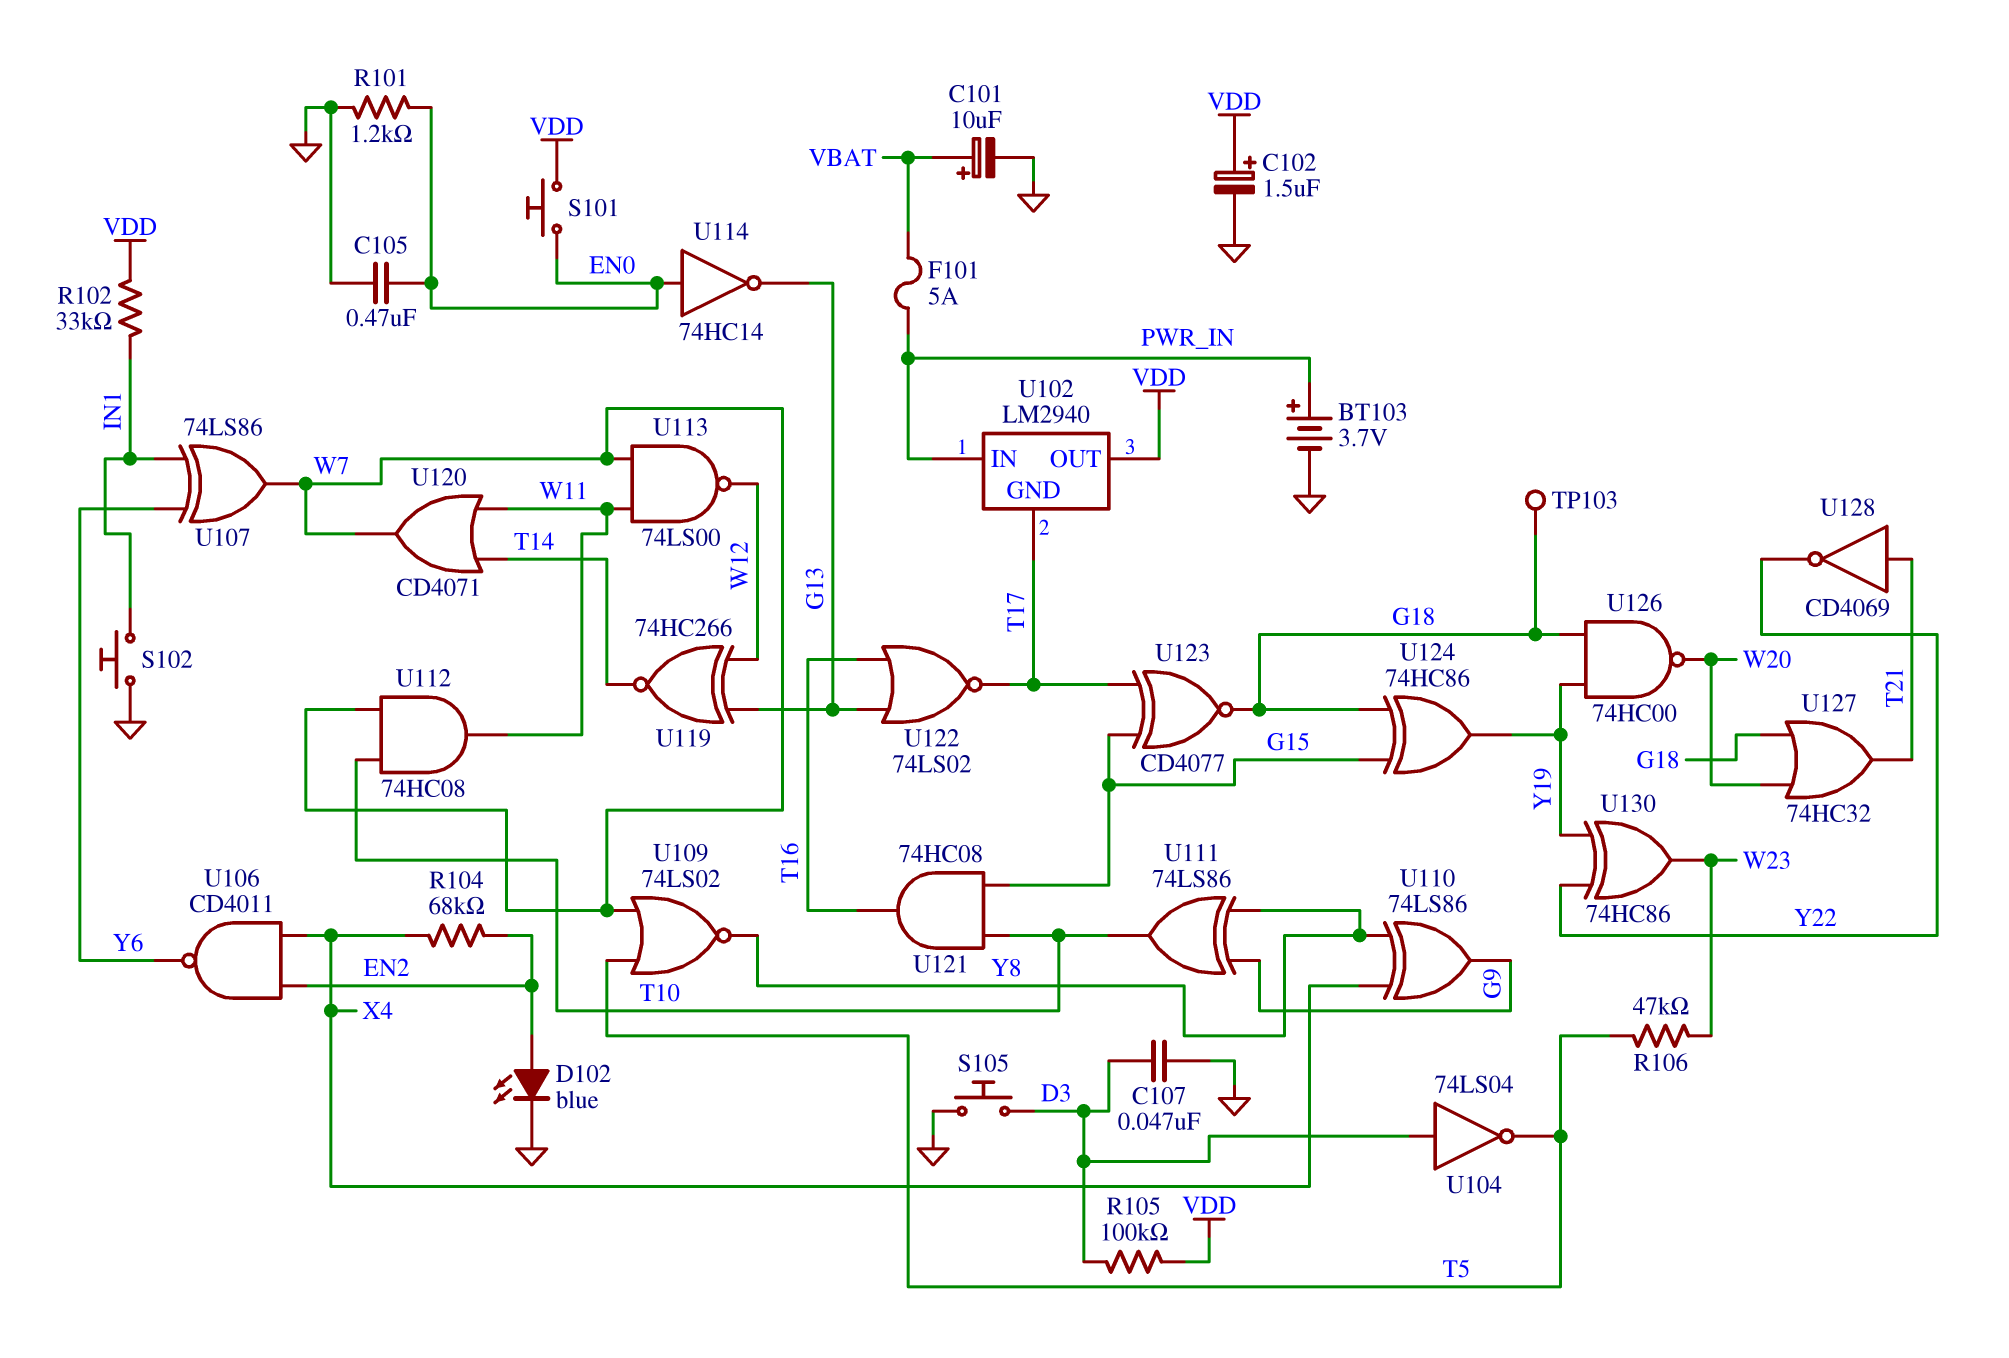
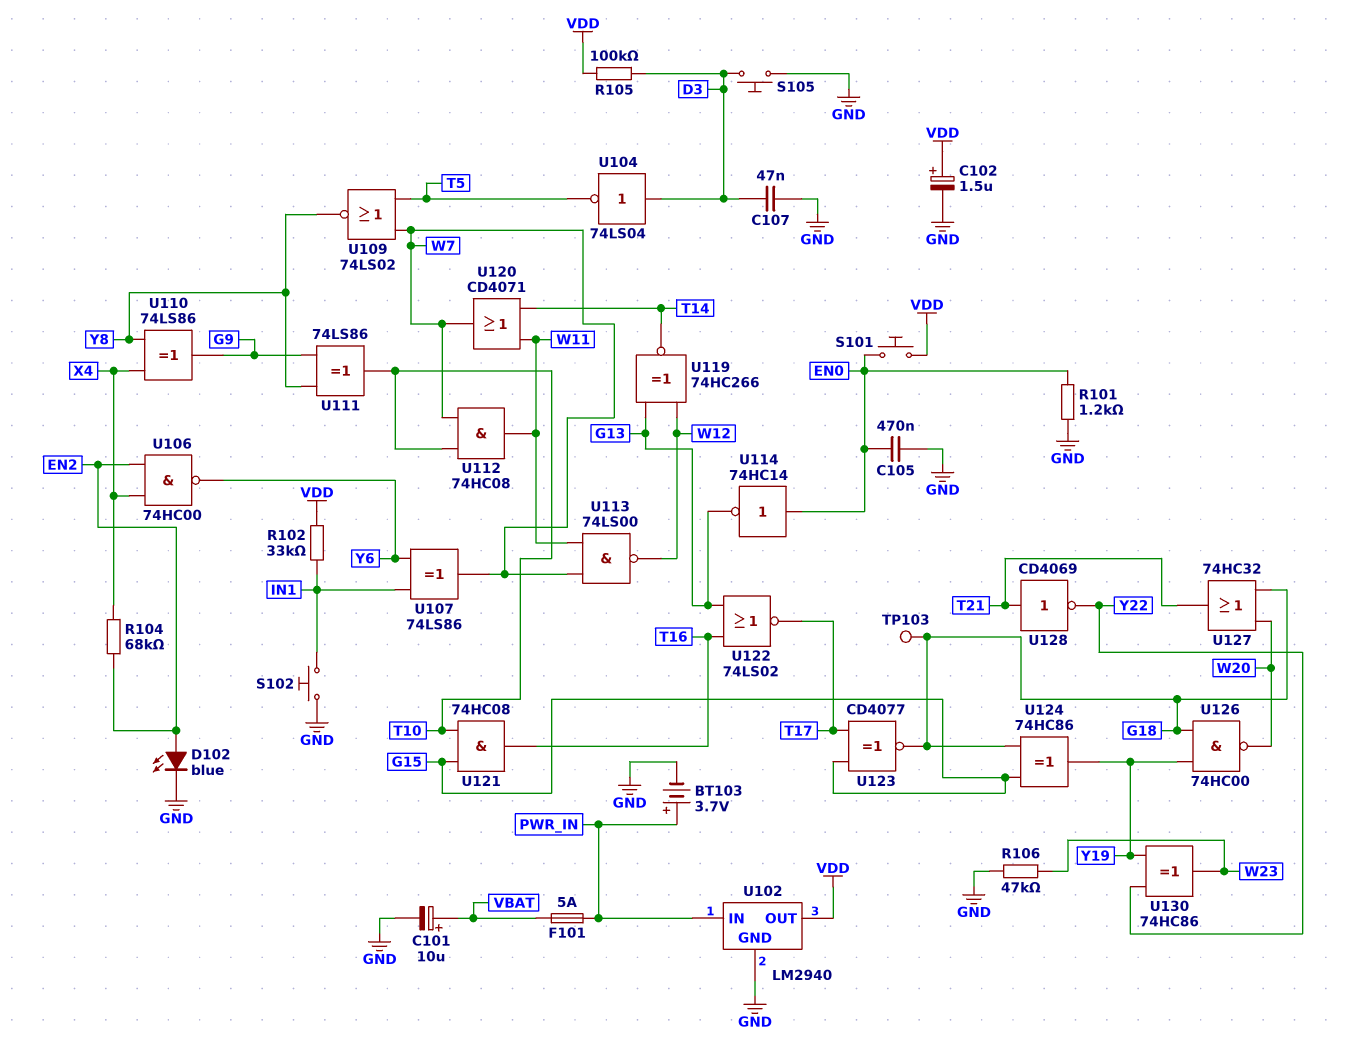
R106: 47k (T5, W23) -> 47k (GND, W23)
U102 pin GND: T17 -> GND
U106: NAND CD4011 (in EN2, in X4, out Y6) -> NAND 74HC00 (in EN2, in X4, out Y6)

